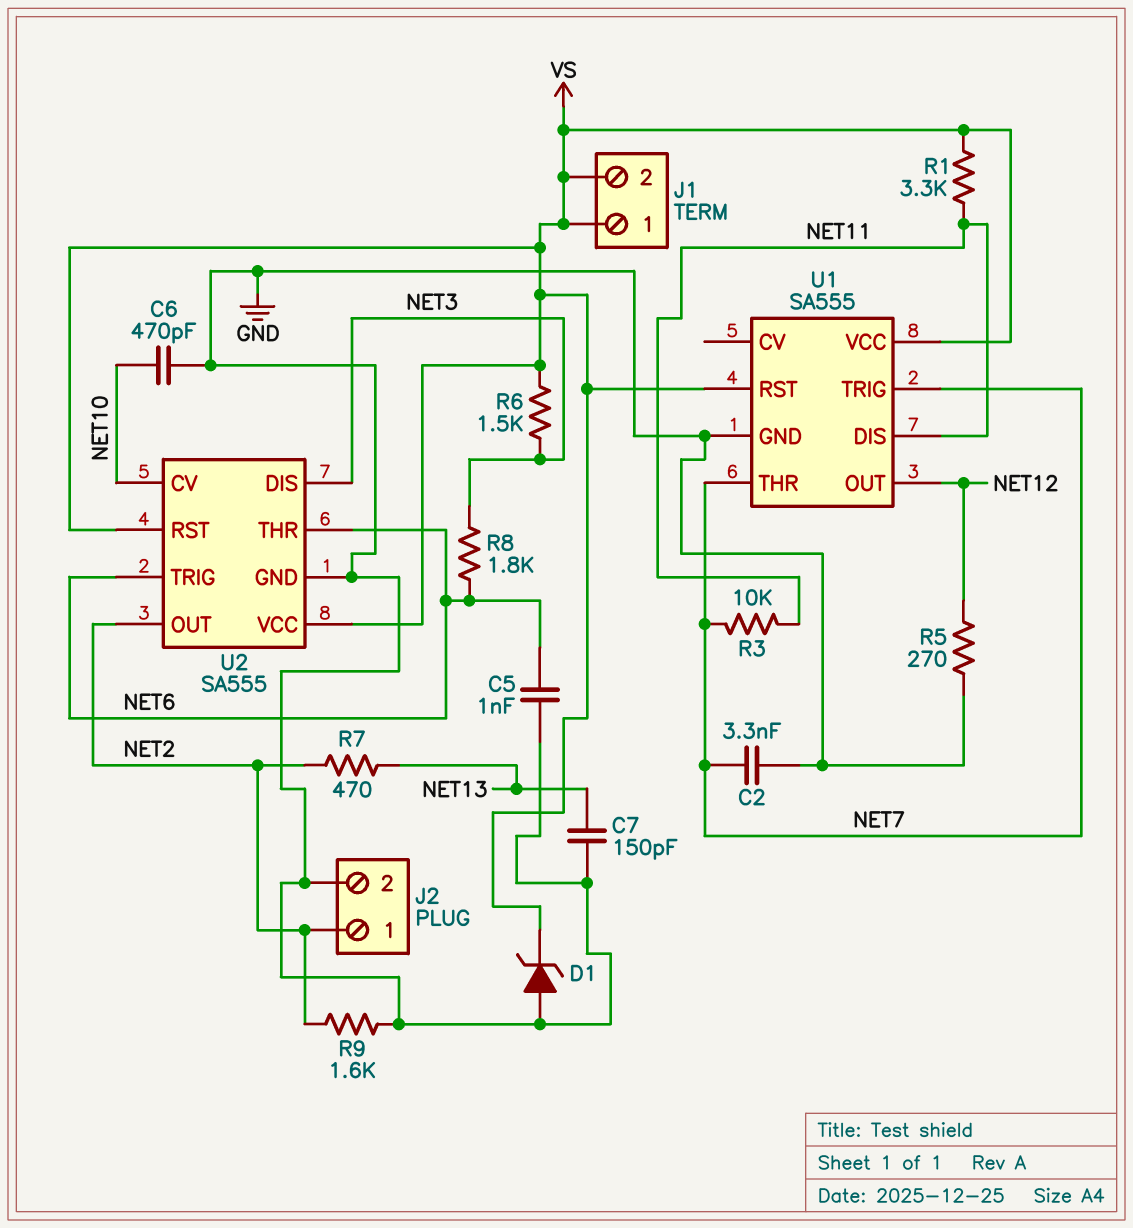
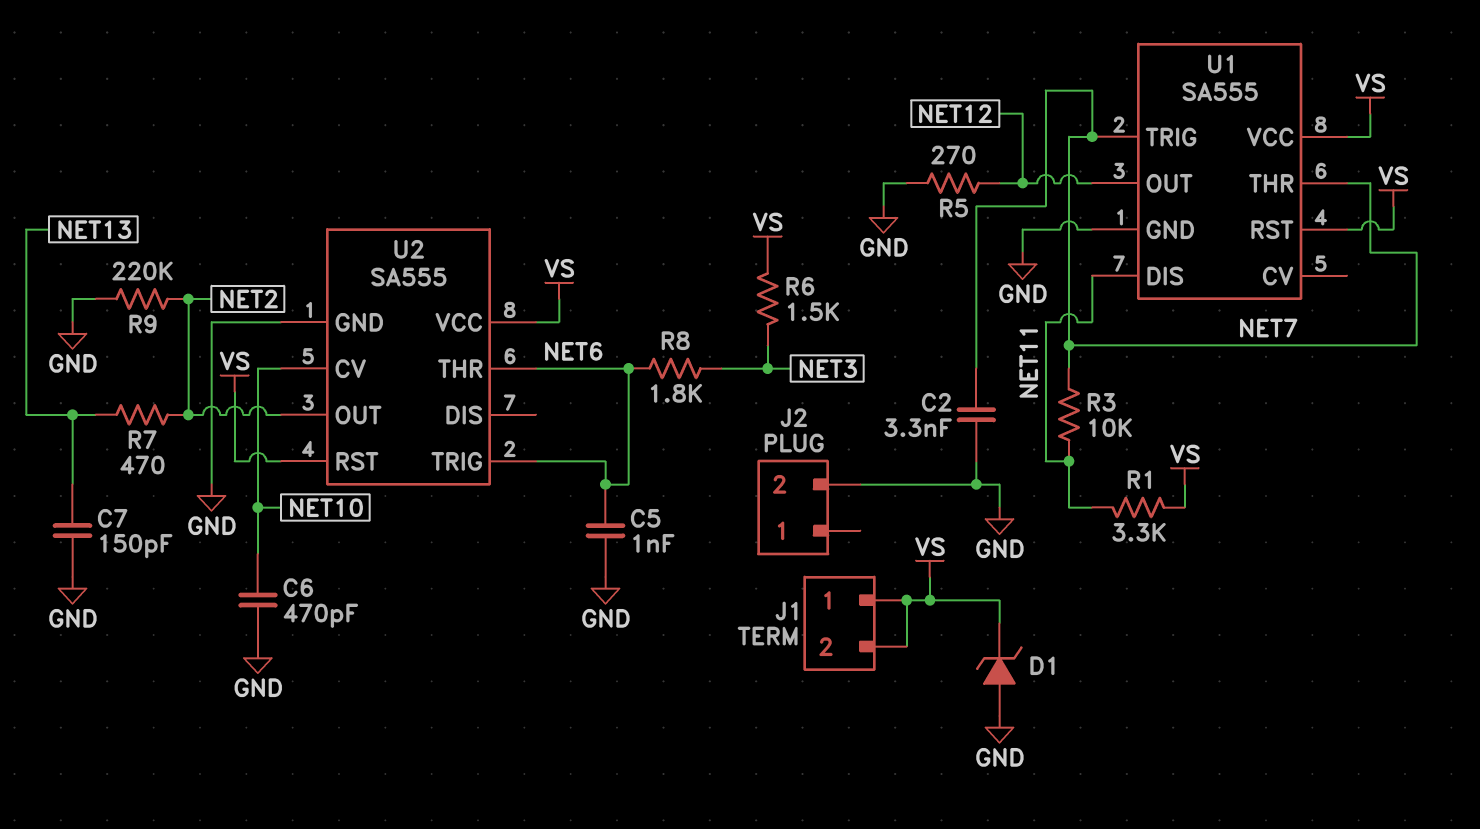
J2 pin 1: NET2 -> none
R9: 1.6k (GND, NET2) -> 220k (GND, NET2)
U2 pin DIS: NET3 -> none

